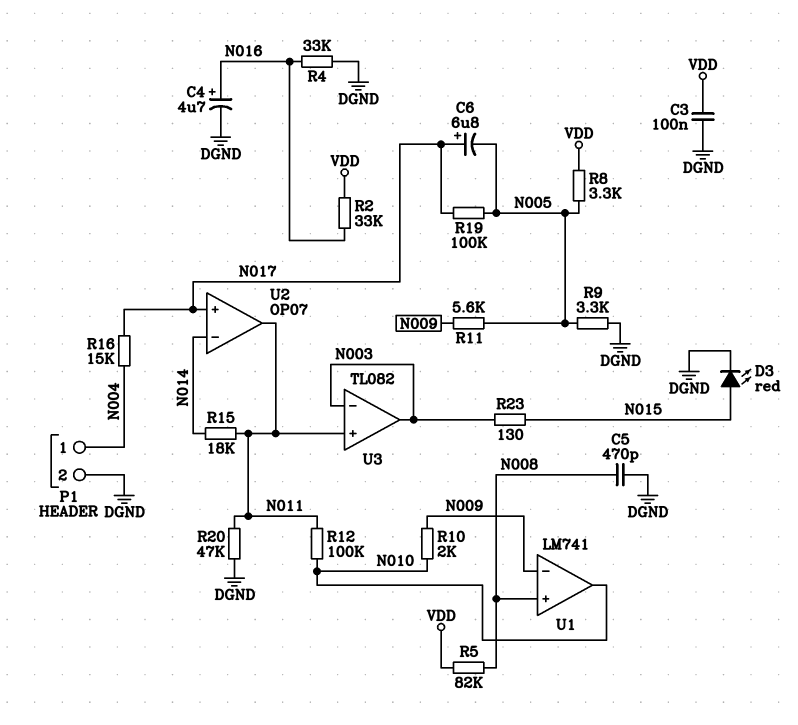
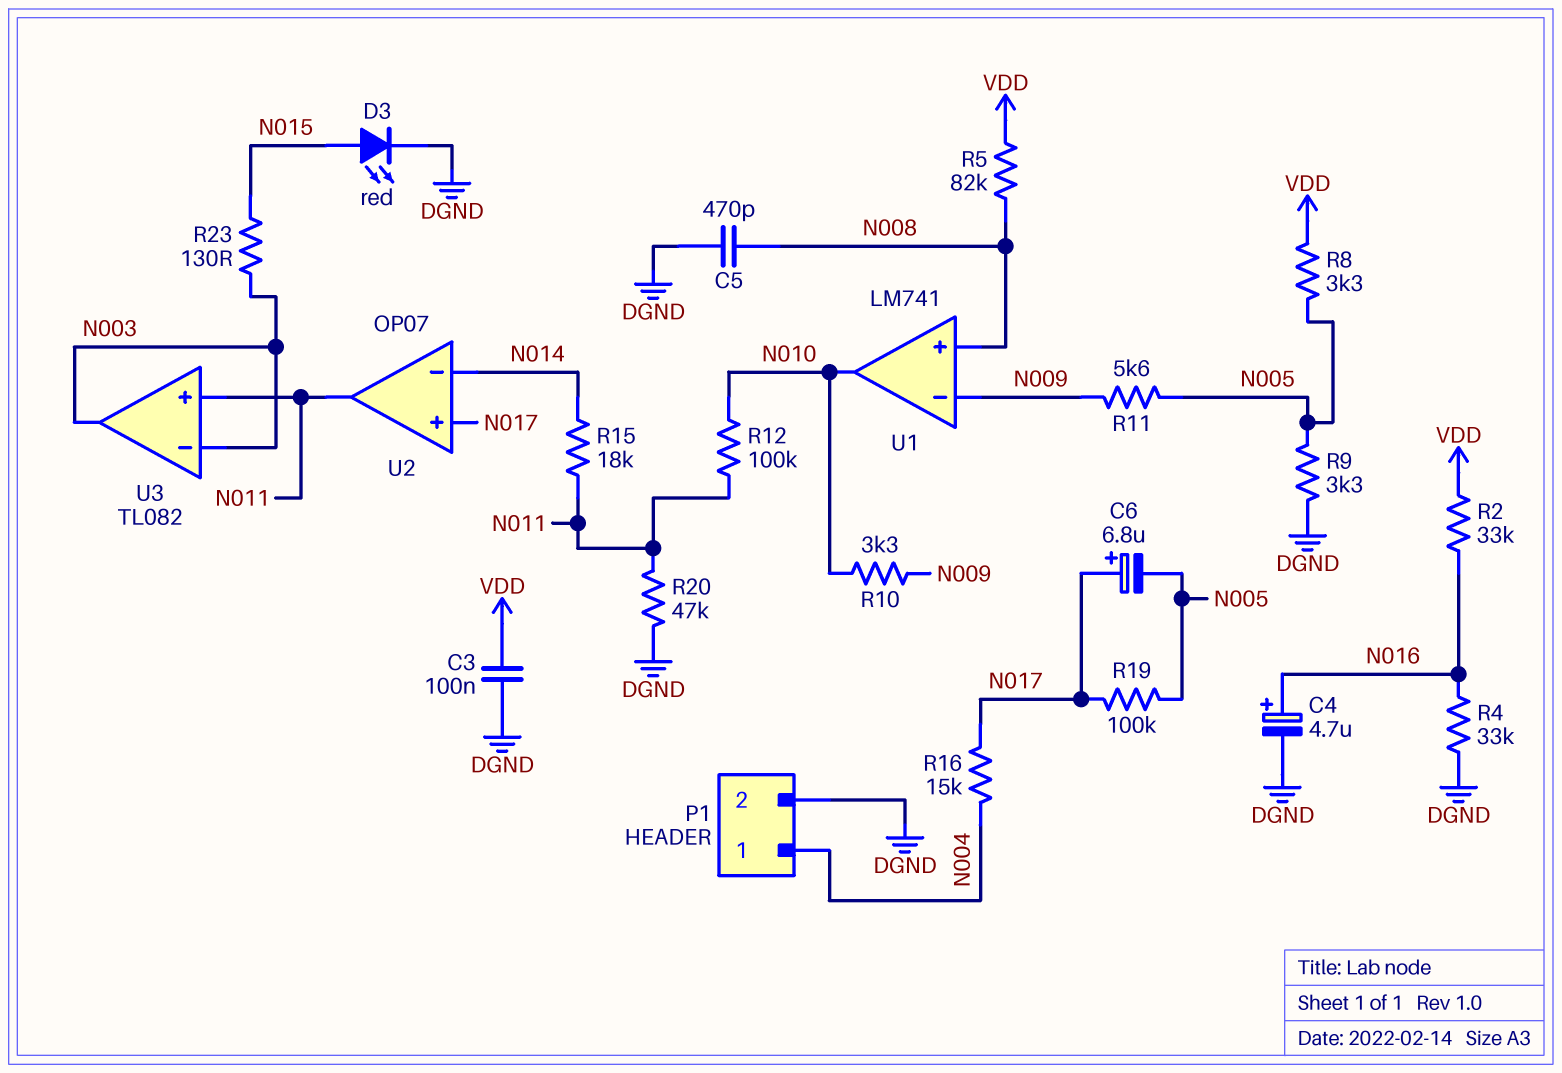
R10: 2k (N009, N010) -> 3.3k (N009, N010)

